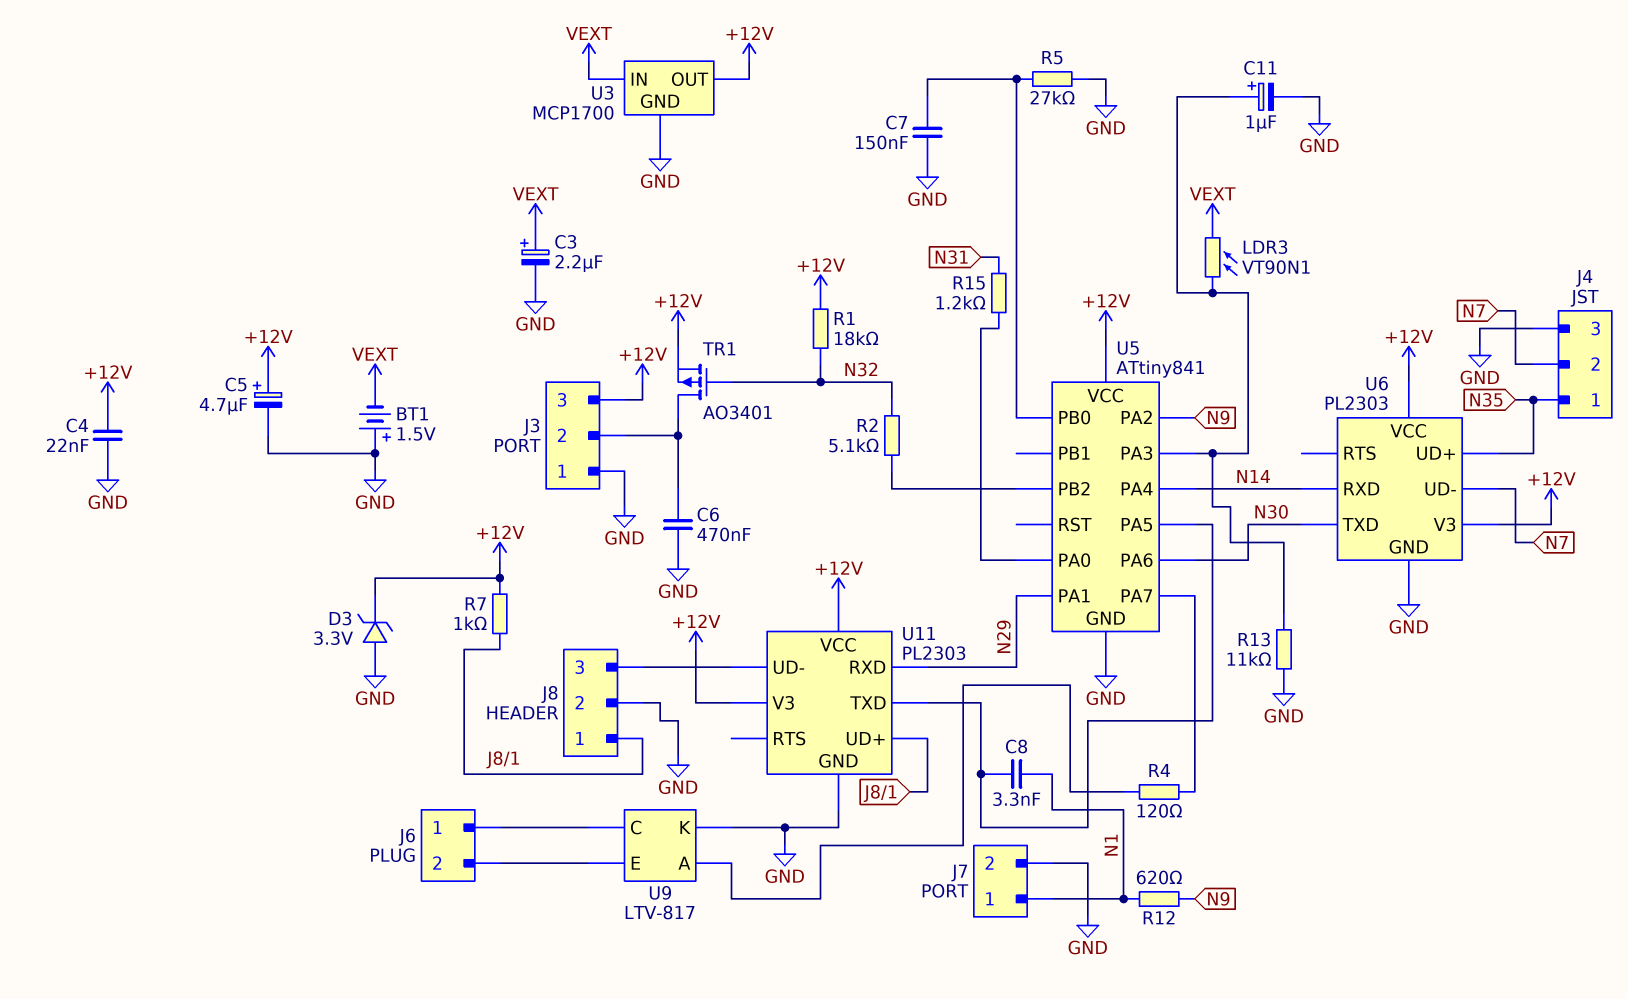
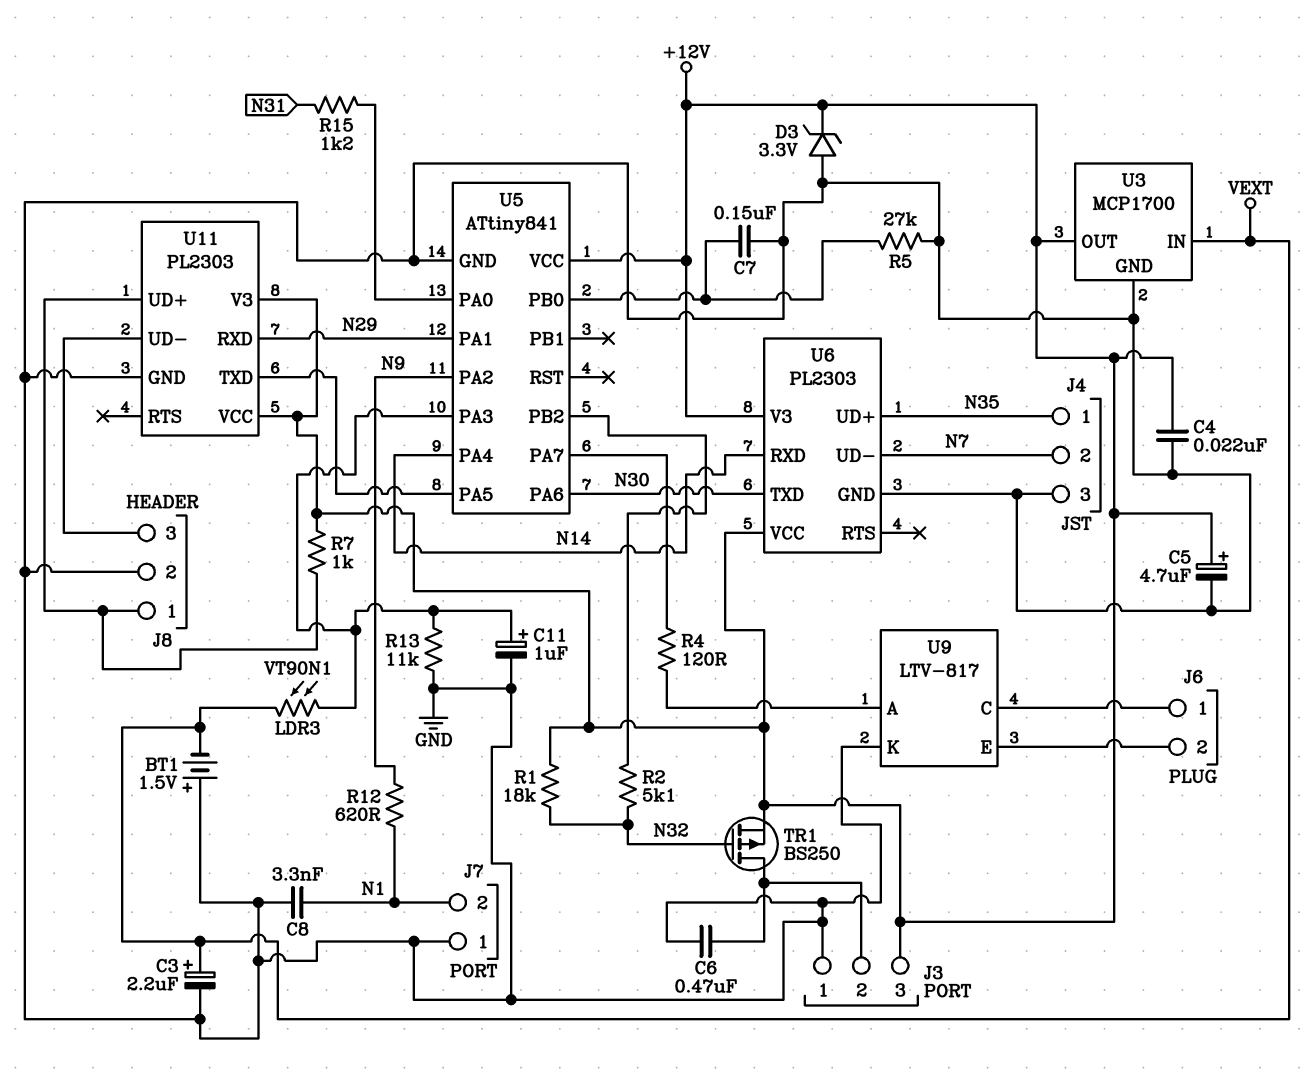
C8: 3.3nF (N1, U5/PA5) -> 3.3nF (GND, N1)
J7 pin 1: N1 -> GND
J7 pin 2: GND -> N1
TR1: PMOS AO3401 (G N32, D J3/2, S +12V) -> PMOS BS250 (G N32, D J3/2, S +12V)

